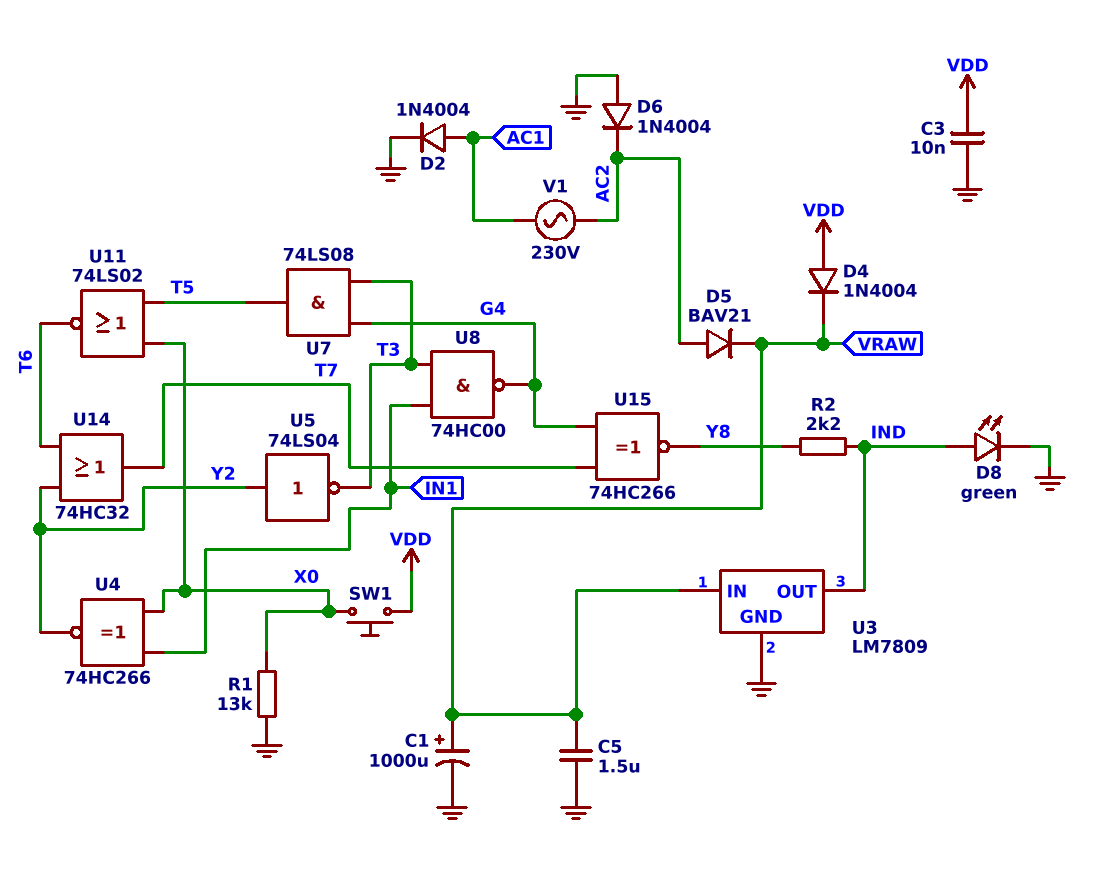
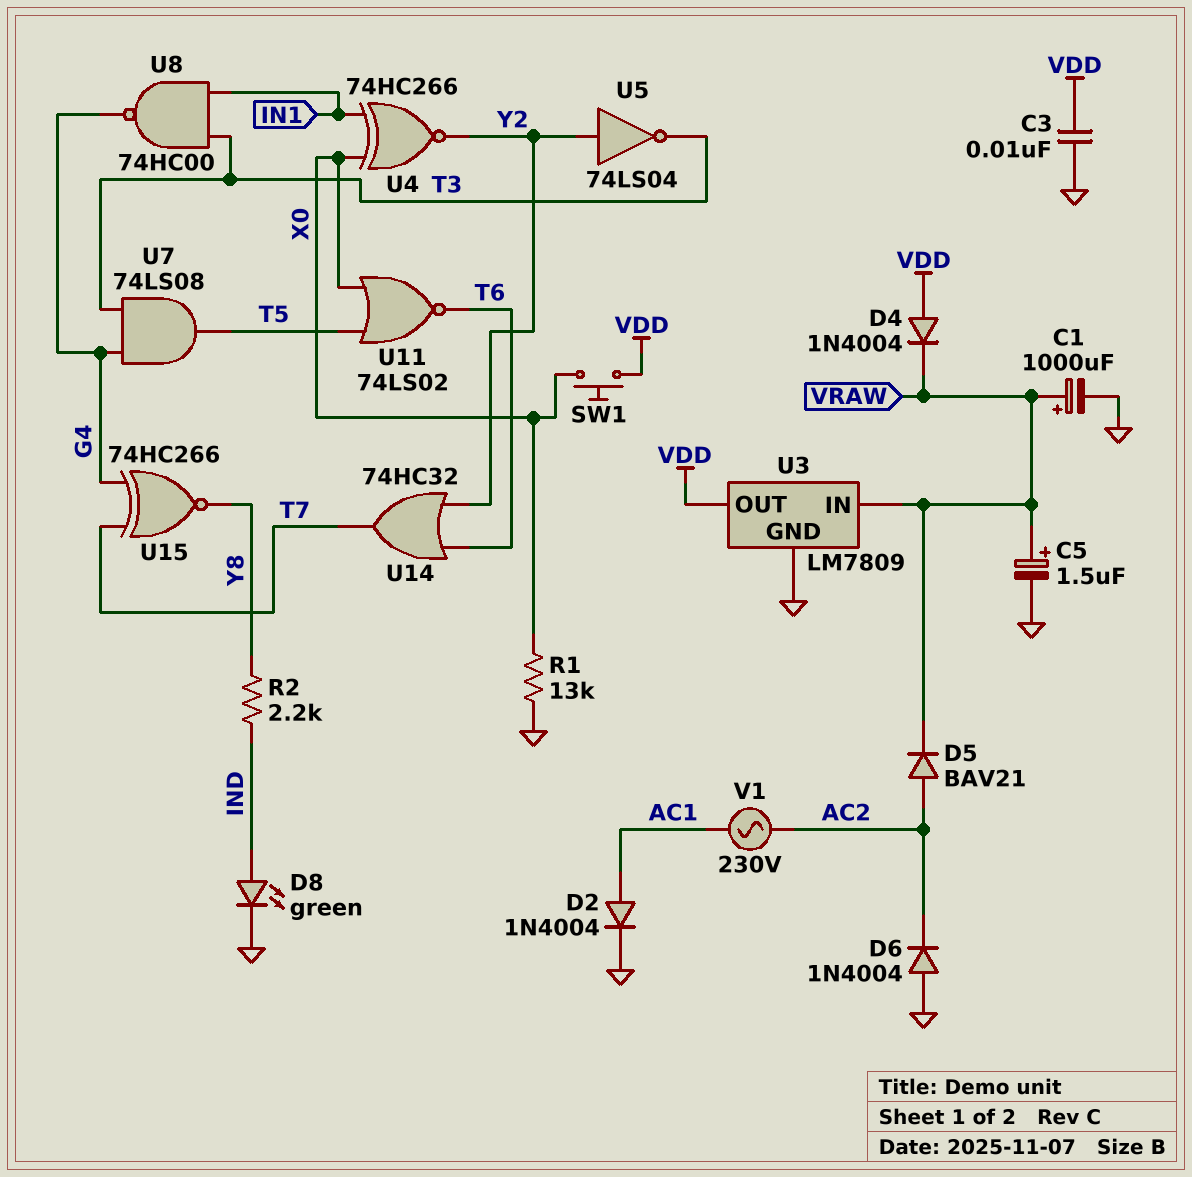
C5: 1.5uF (GND, VRAW) -> 1.5uF (plus VRAW, minus GND)
U3 pin OUT: IND -> VDD

